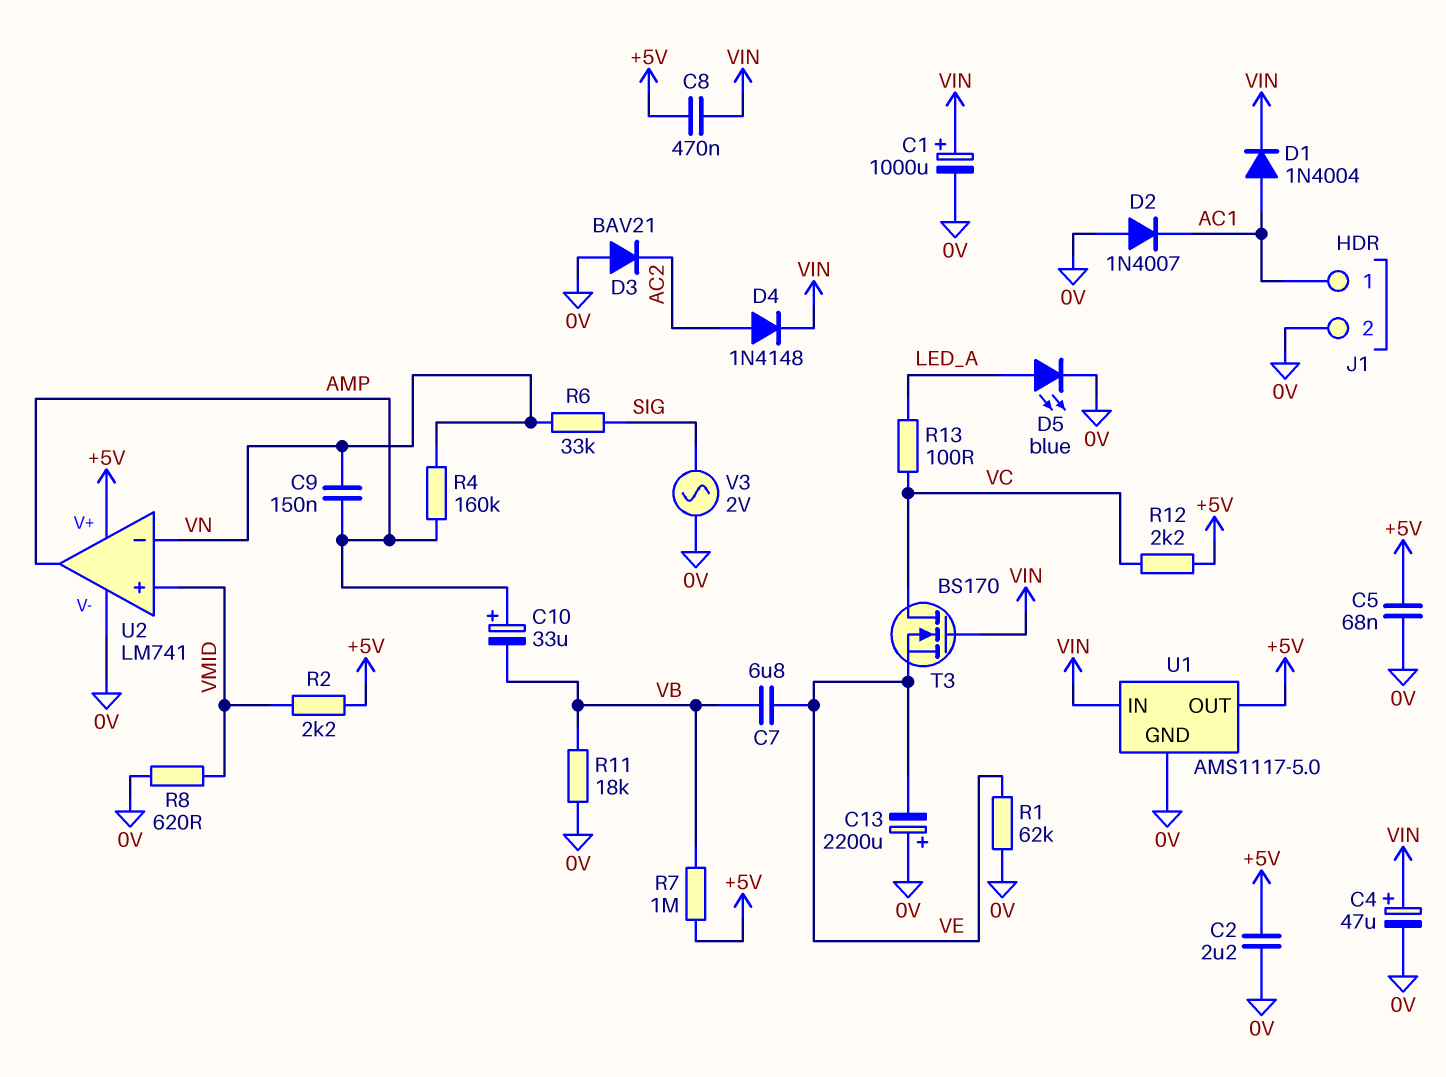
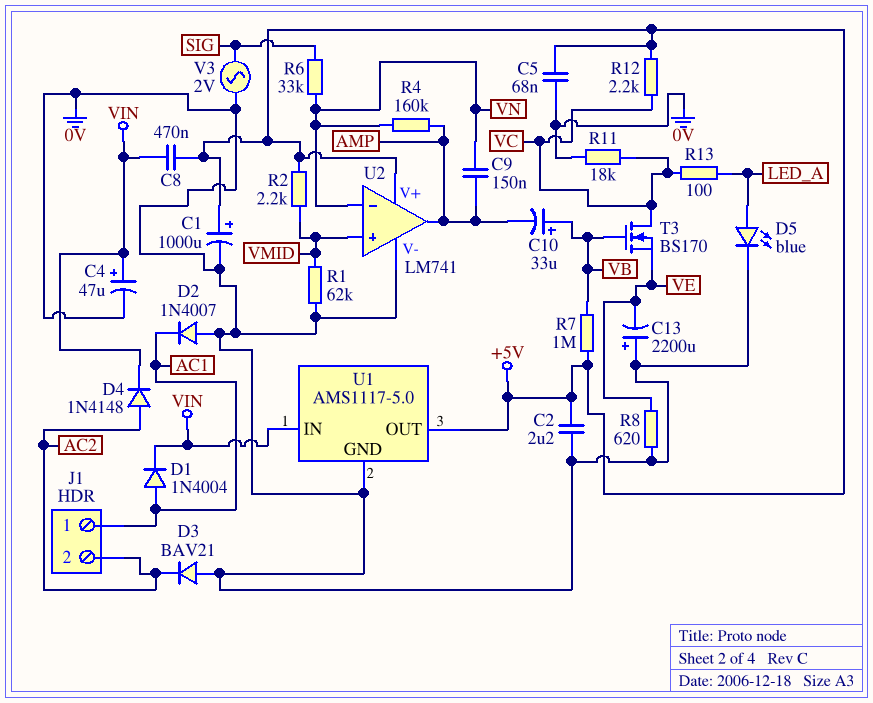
C1: 1000uF (plus VIN, minus 0V) -> 1000uF (plus +5V, minus 0V)
C7: 6.8uF (VB, VE) -> none
C10: 33uF (plus AMP, minus VB) -> 33uF (plus VB, minus AMP)
J1 pin 2: 0V -> AC2
R1: 62k (0V, VE) -> 62k (0V, VMID)
R8: 620 (0V, VMID) -> 620 (0V, VE)
R11: 18k (0V, VB) -> 18k (0V, VC)
T3: NMOS BS170 (G VIN, D VC, S VE) -> NMOS BS170 (G VB, D VC, S VE)

